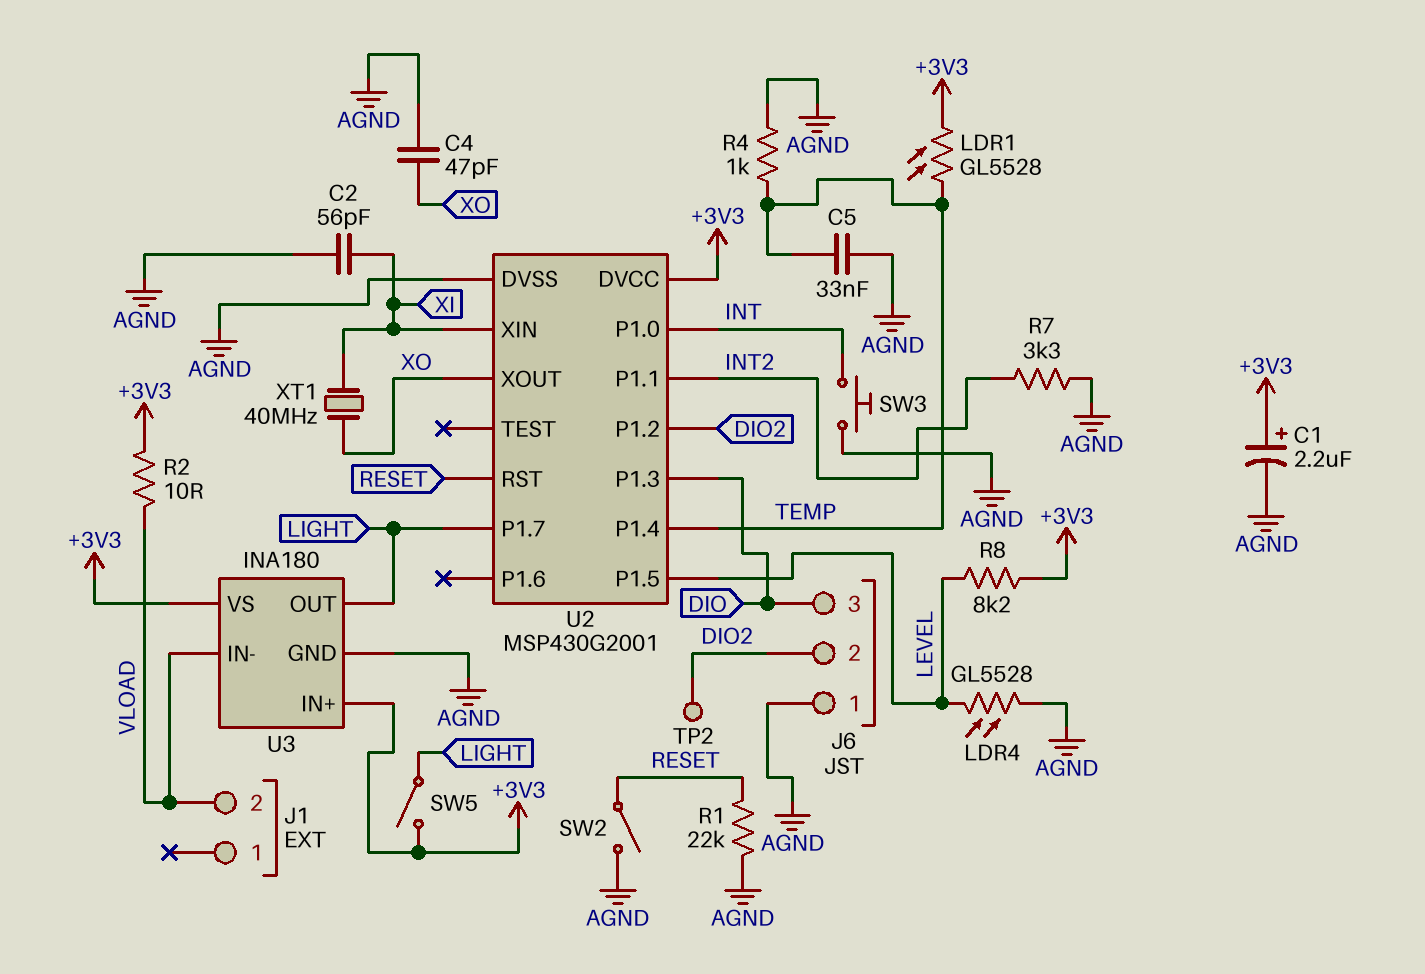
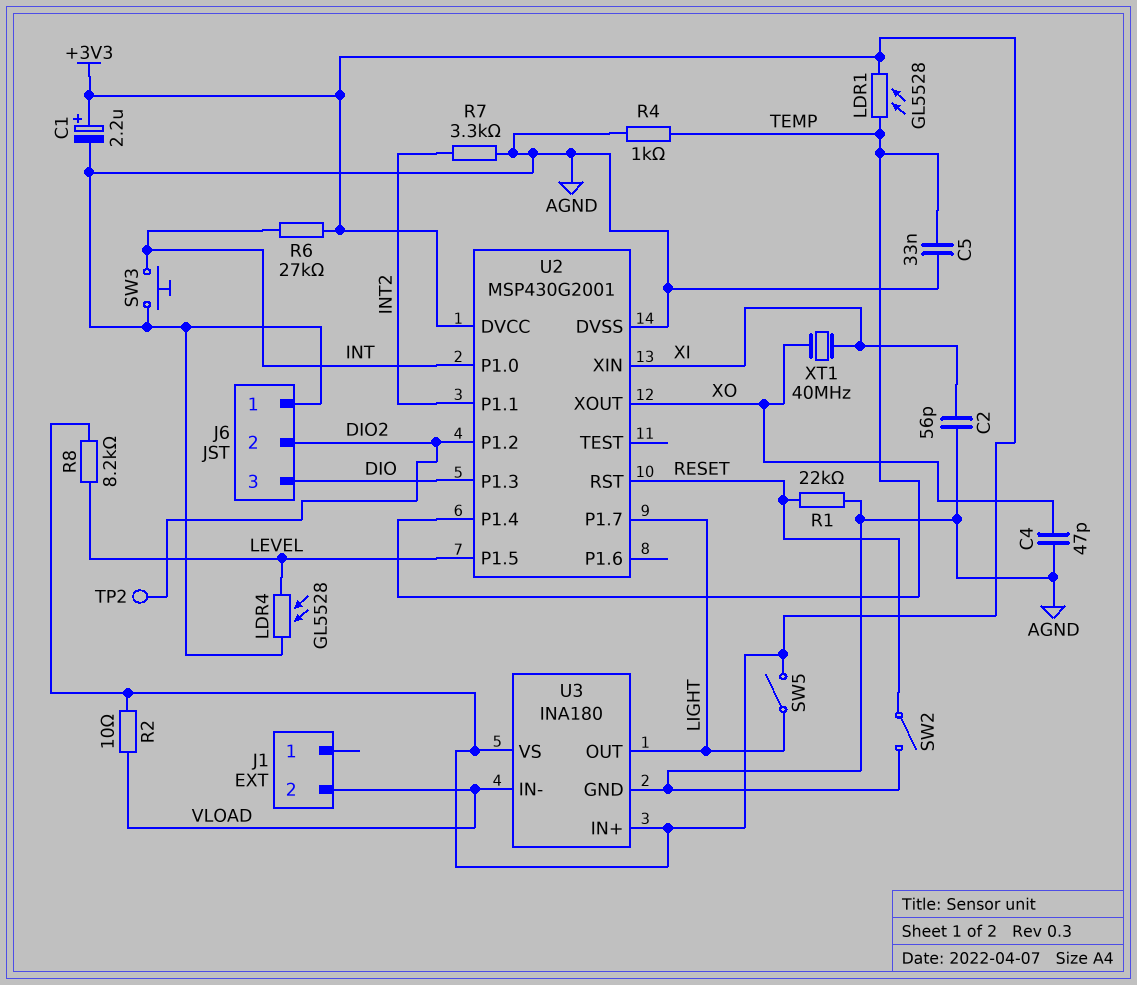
R6: none -> 27k (+3V3, INT)

